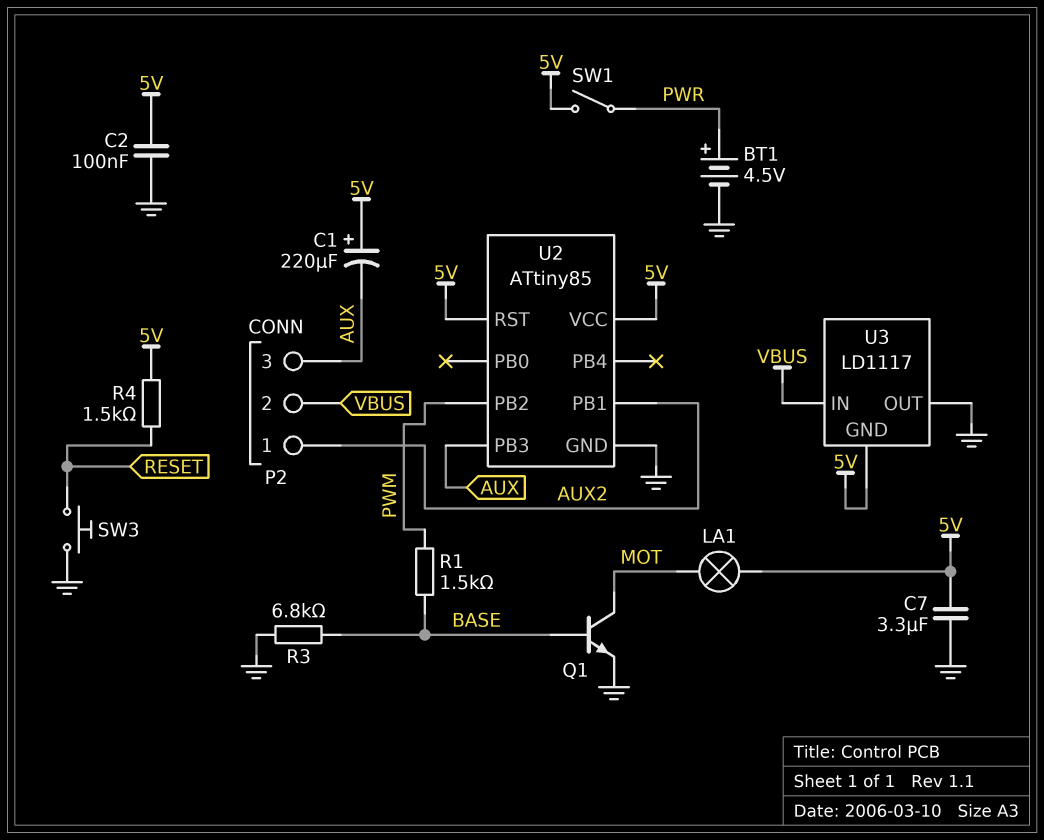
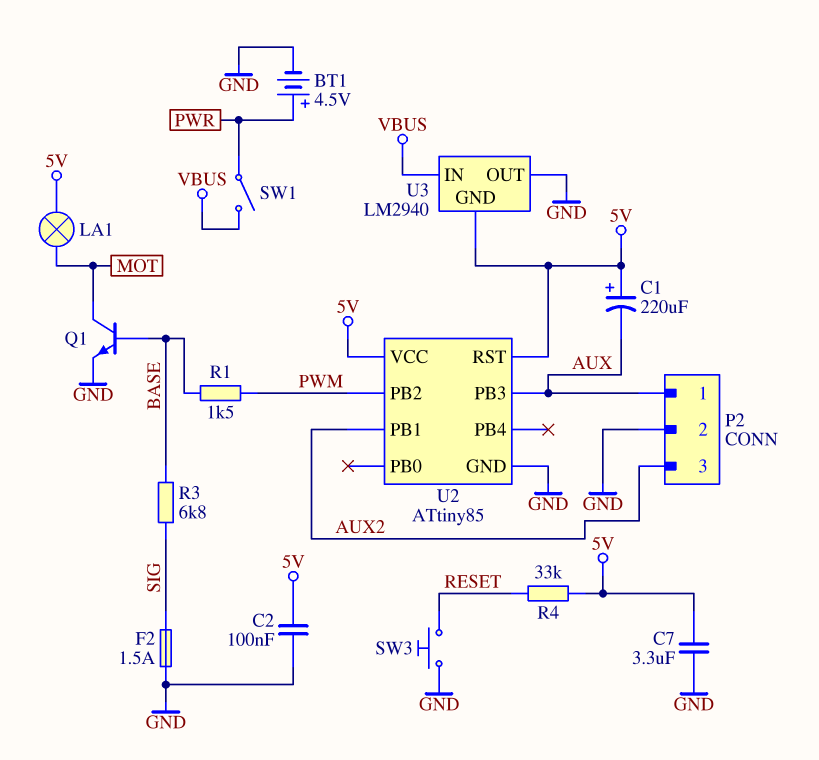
F2: none -> 1.5A (GND, SIG)
P2 pin 1: AUX2 -> AUX
P2 pin 2: VBUS -> GND
P2 pin 3: AUX -> AUX2
R3: 6.8k (BASE, GND) -> 6.8k (BASE, SIG)
R4: 1.5k (5V, RESET) -> 33k (5V, RESET)
SW1: switch (5V, PWR) -> switch (PWR, VBUS)
U3: LD1117 -> LM2940

